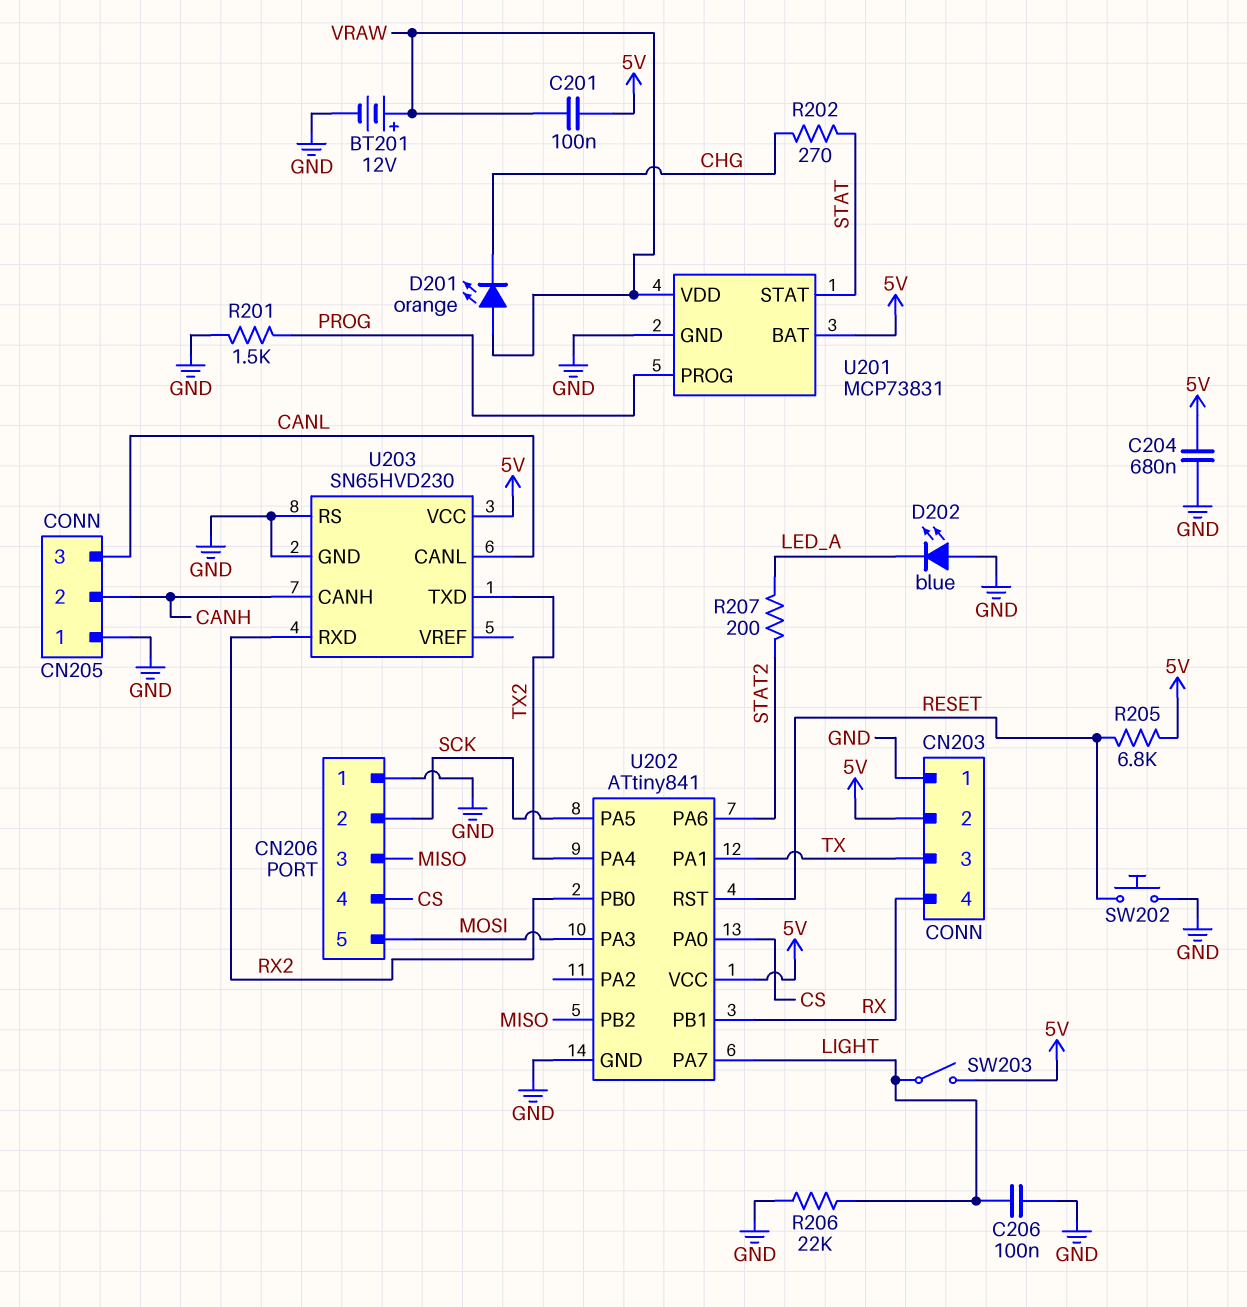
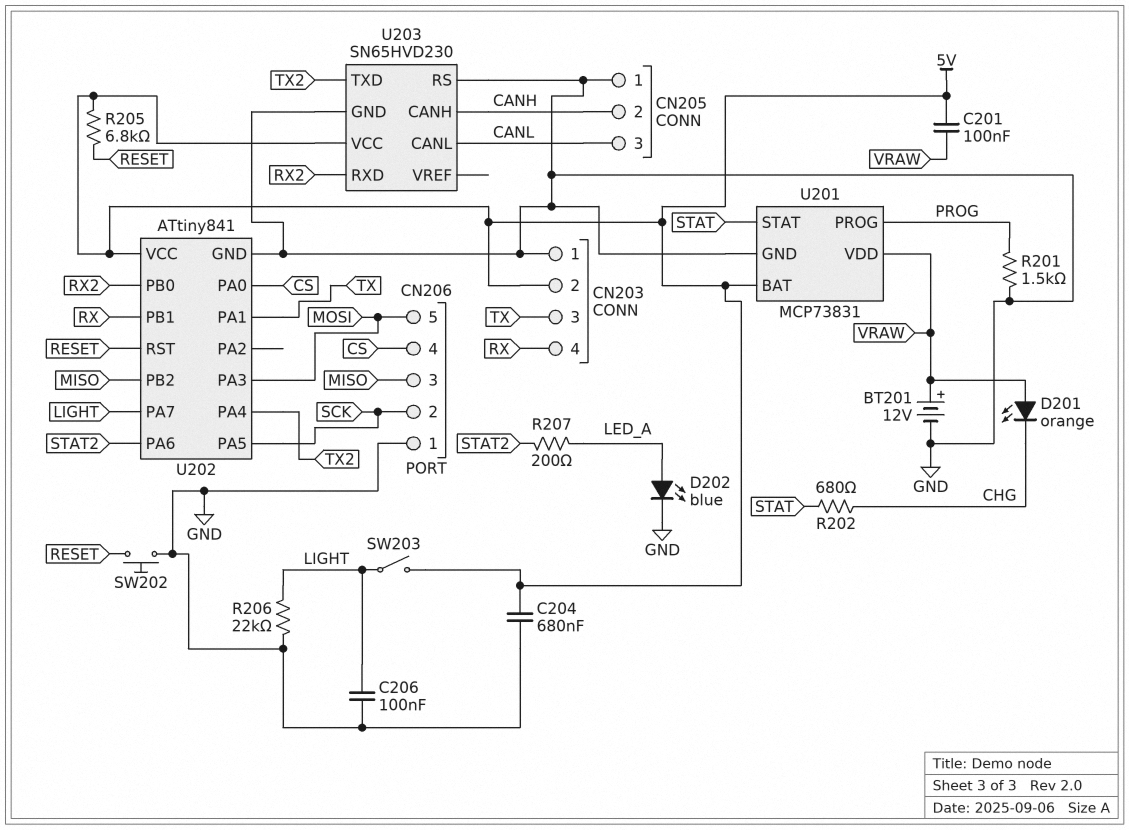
D202: LED blue (A GND, K LED_A) -> LED blue (A LED_A, K GND)
R202: 270 (CHG, STAT) -> 680 (CHG, STAT)

